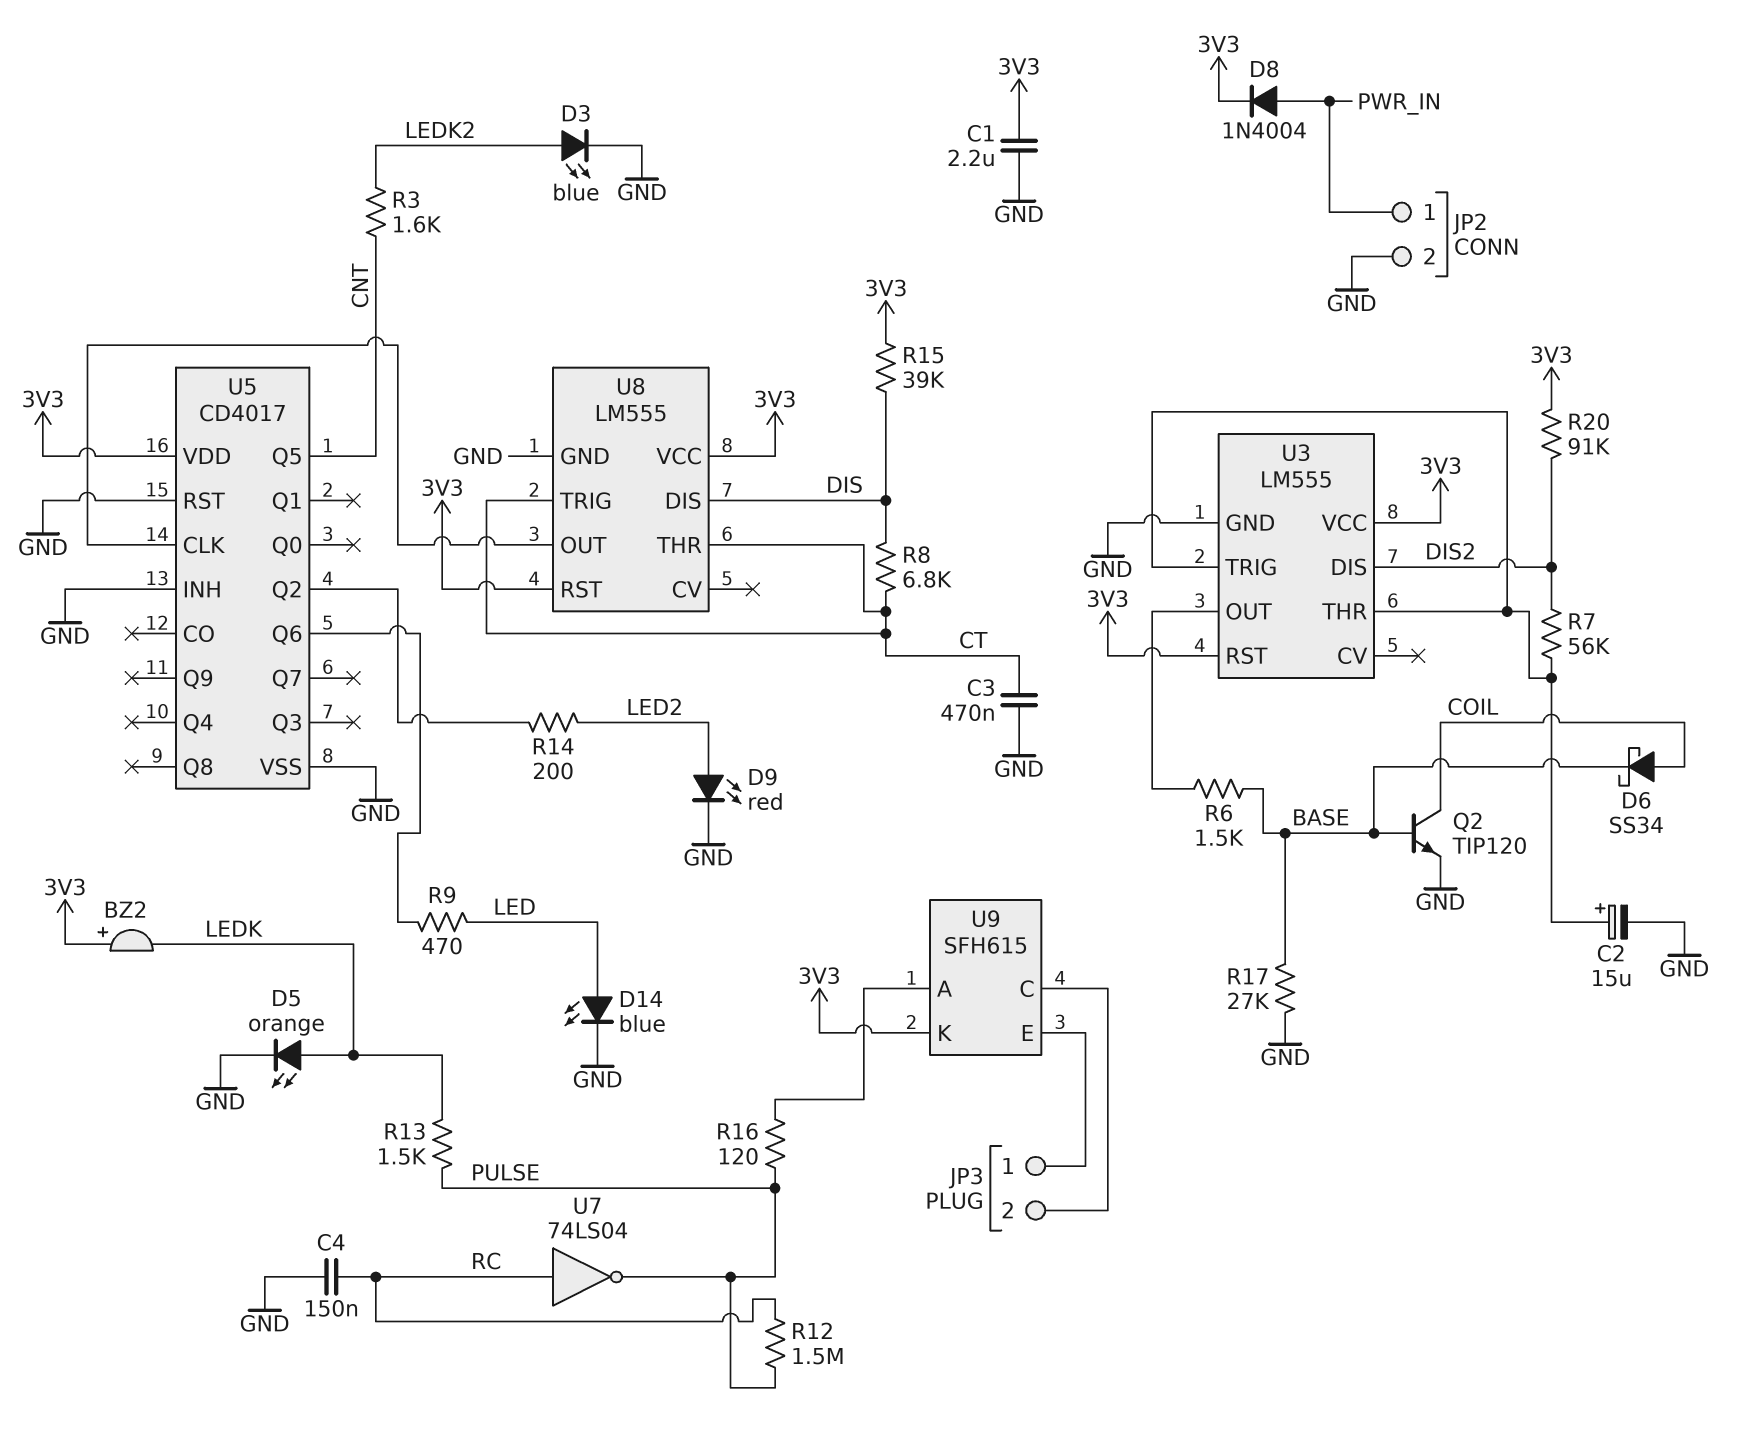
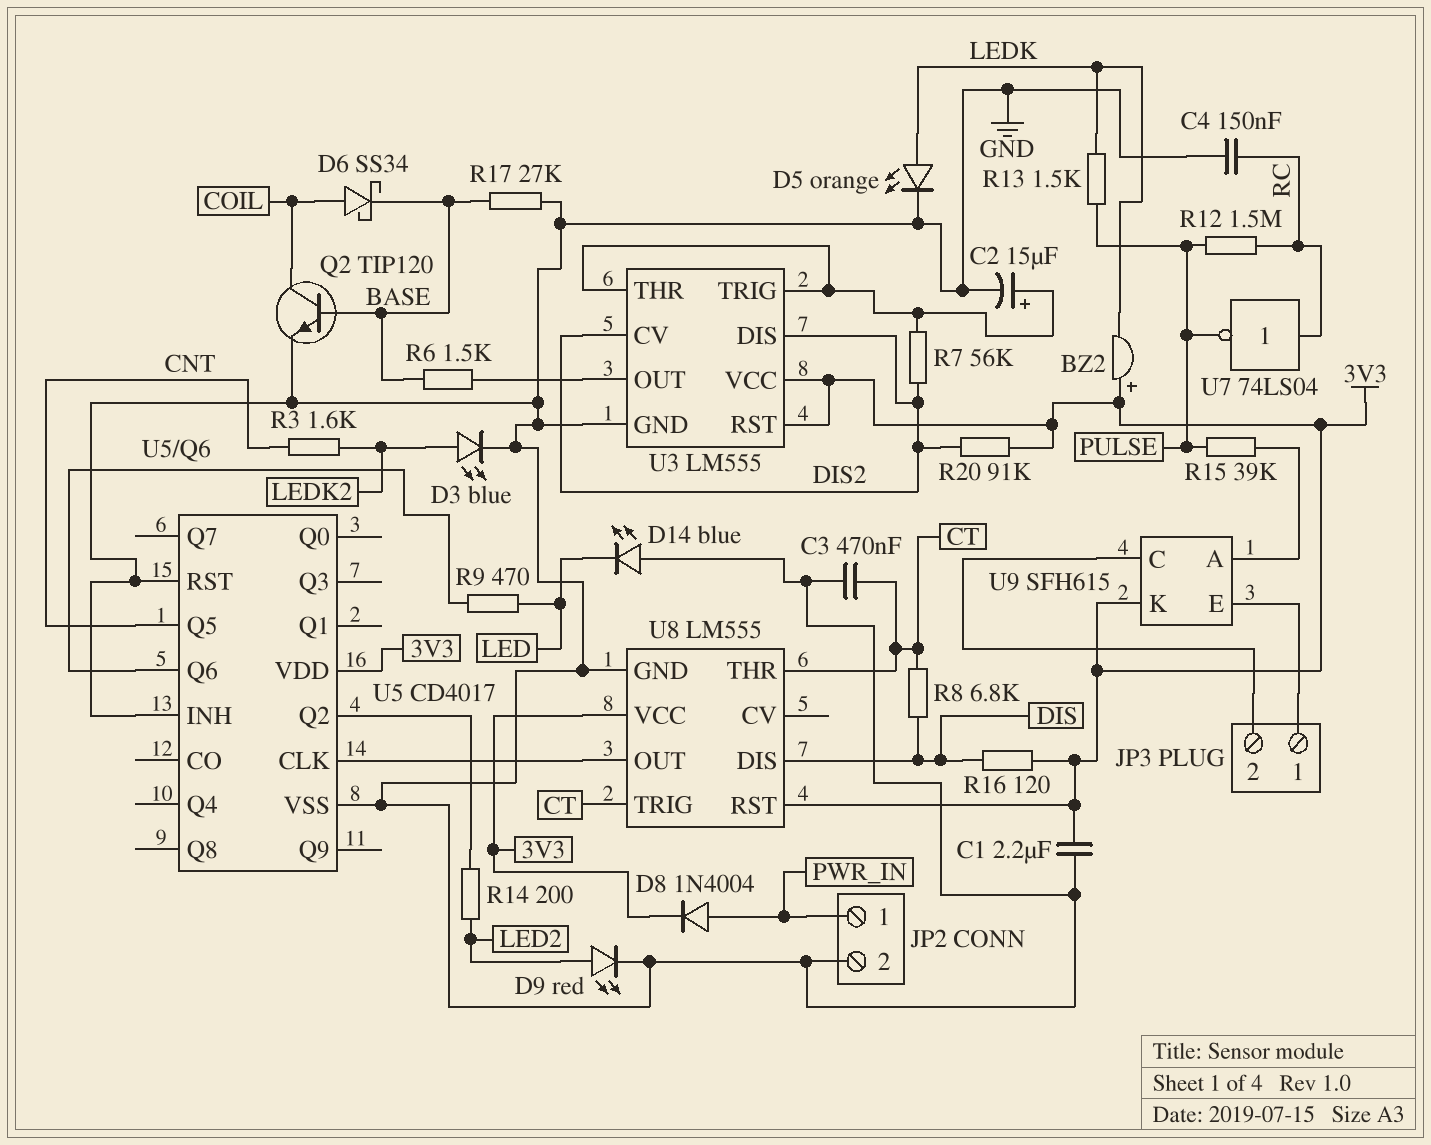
D14: LED blue (A LED, K GND) -> LED blue (A GND, K LED)
R15: 39k (3V3, DIS) -> 39k (PULSE, U9/A)
R16: 120 (PULSE, U9/A) -> 120 (3V3, DIS)
U3 pin CV: none -> DIS2

